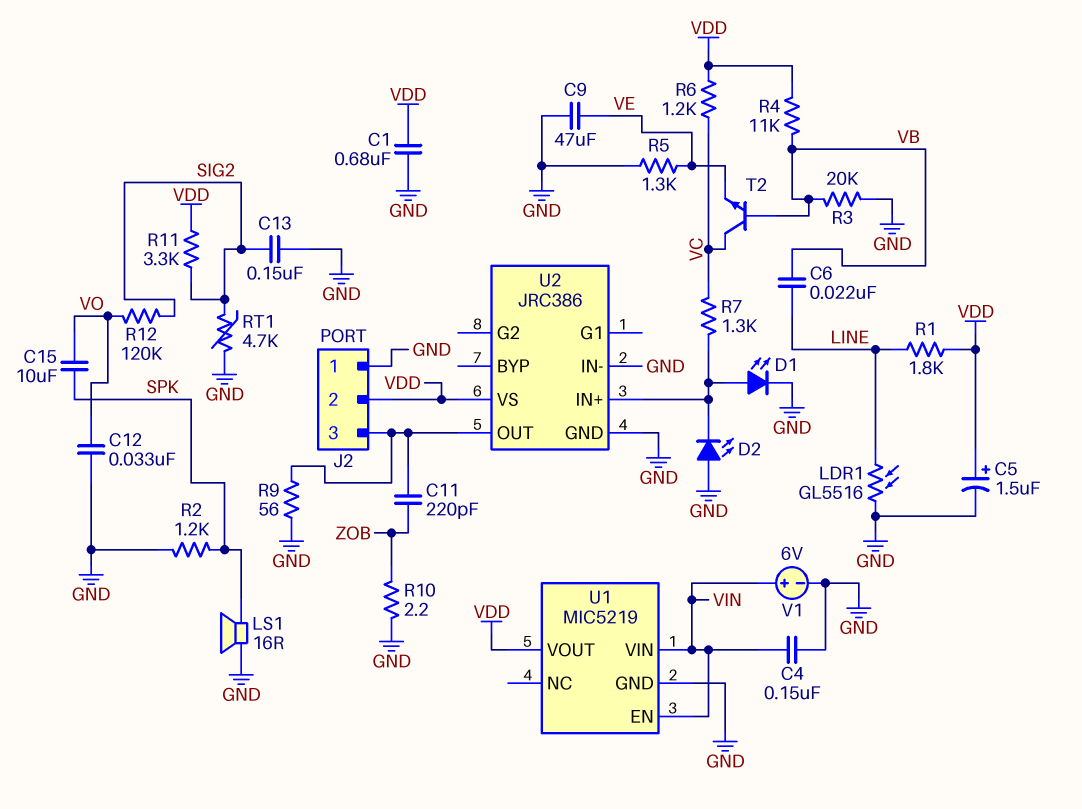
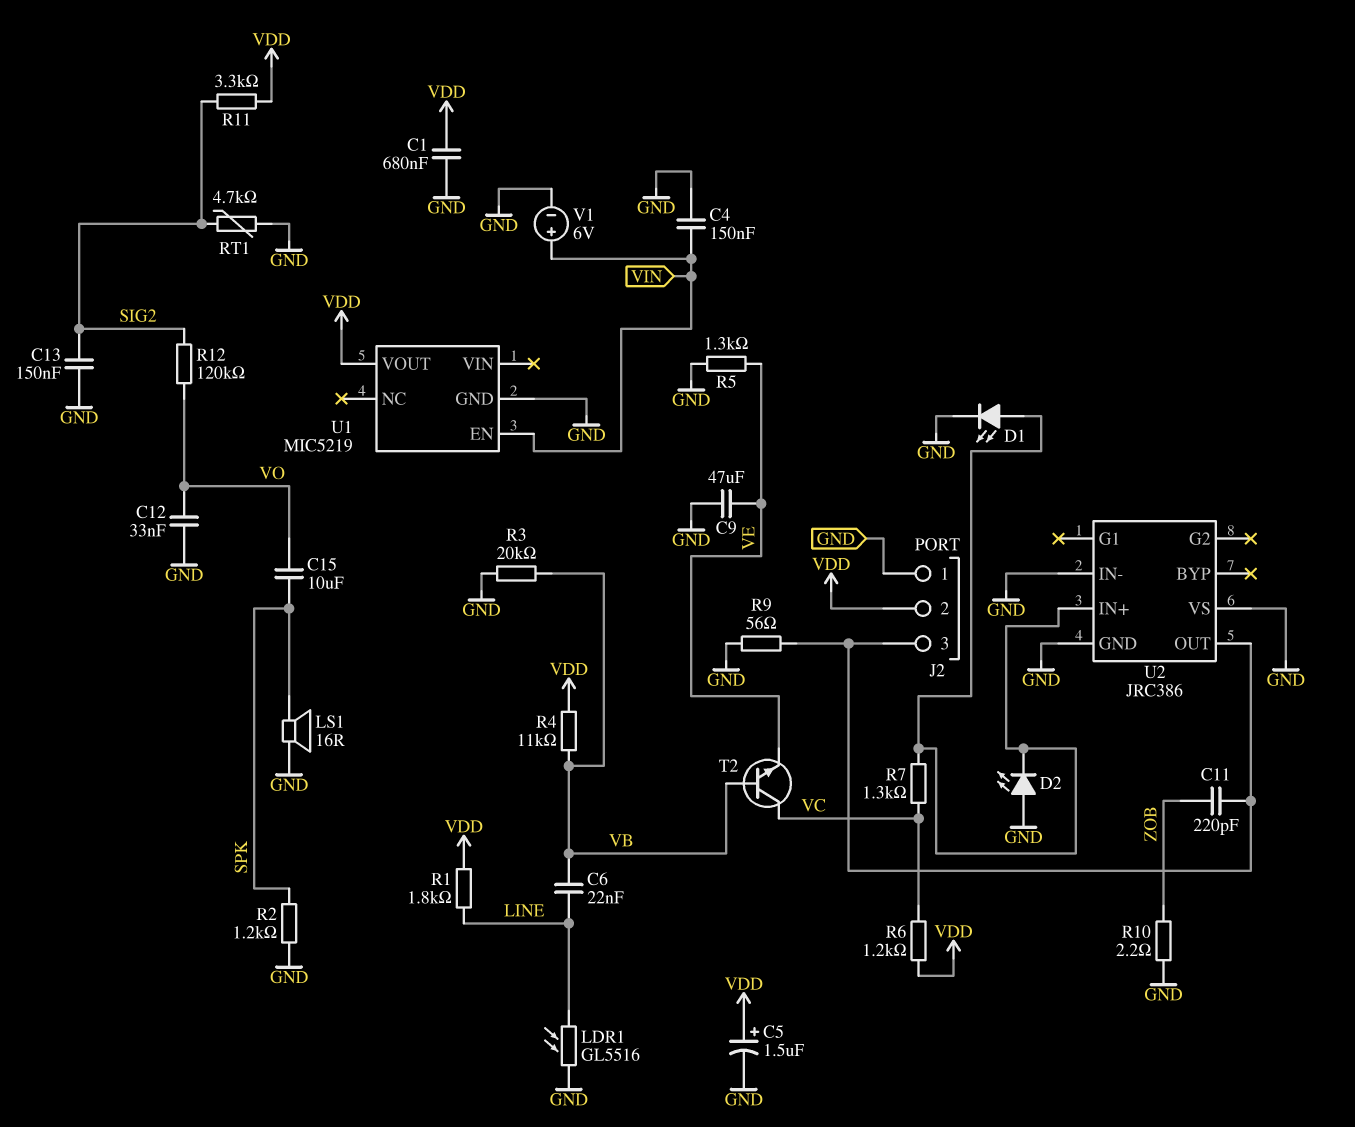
U1 pin VIN: VIN -> none
U2 pin VS: VDD -> GND

